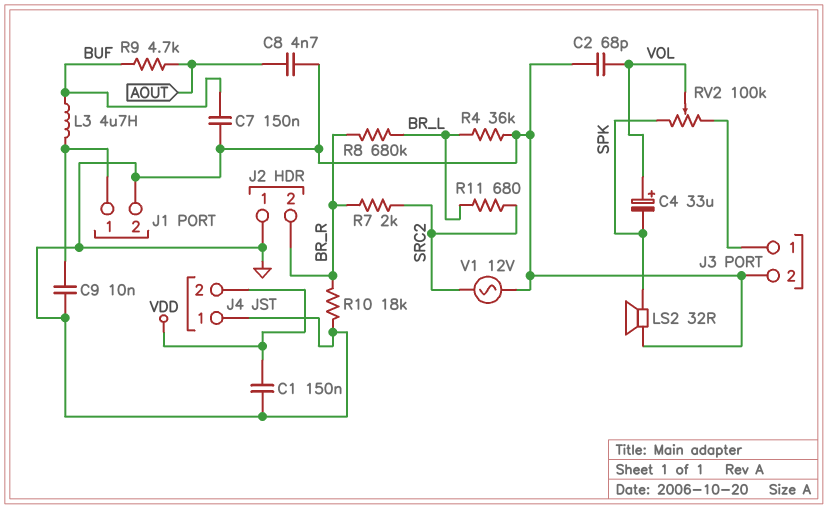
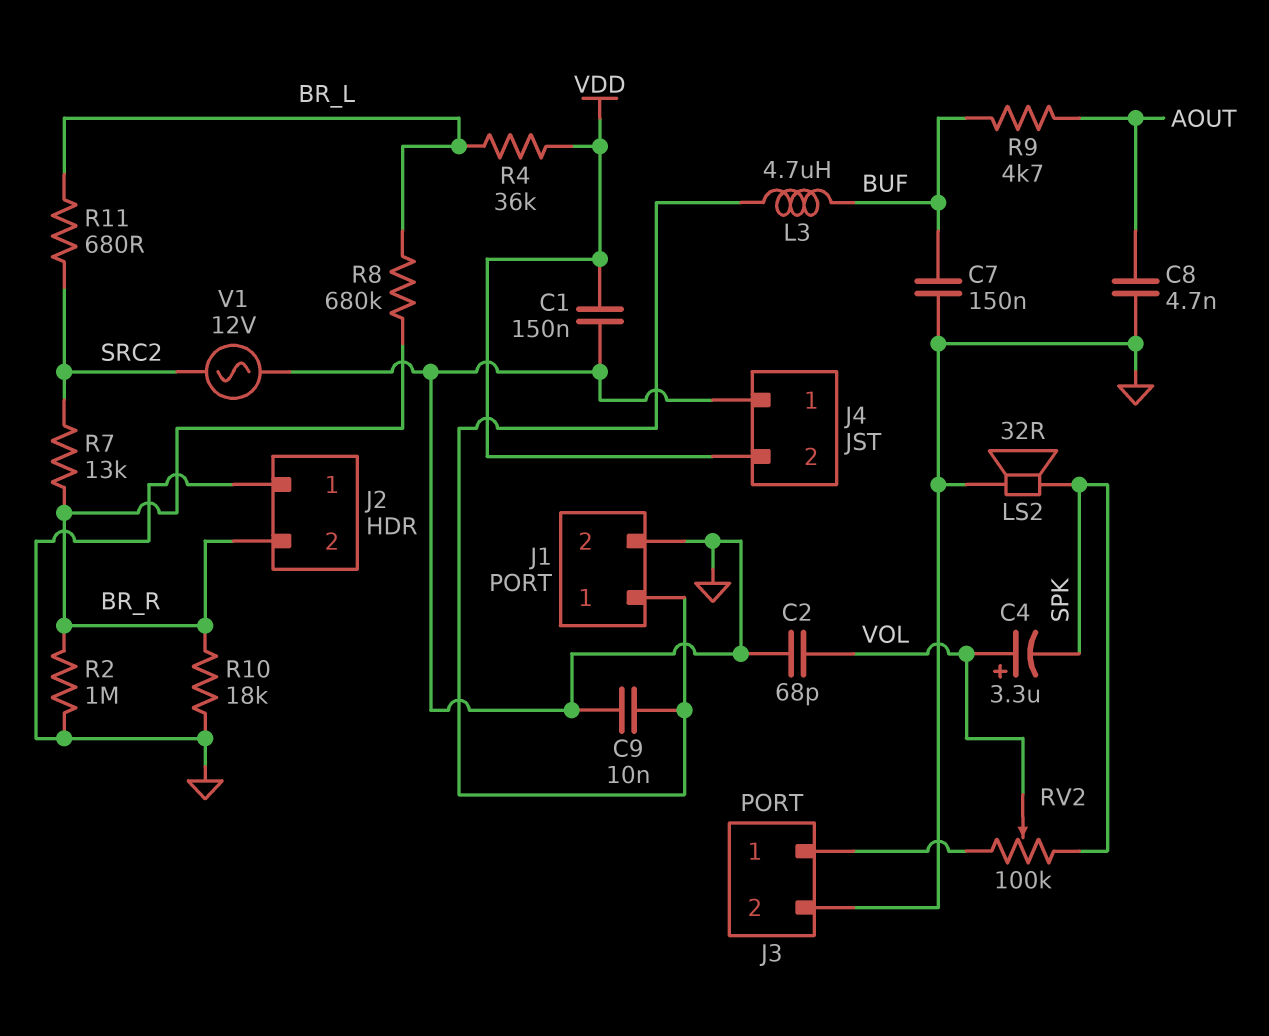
C4: 33uF (plus VOL, minus SPK) -> 3.3uF (plus VOL, minus SPK)
R2: none -> 1M (BR_R, GND)
R4: 36k (BR_L, GND) -> 36k (BR_L, VDD)
R7: 2k (BR_R, SRC2) -> 13k (BR_R, SRC2)

